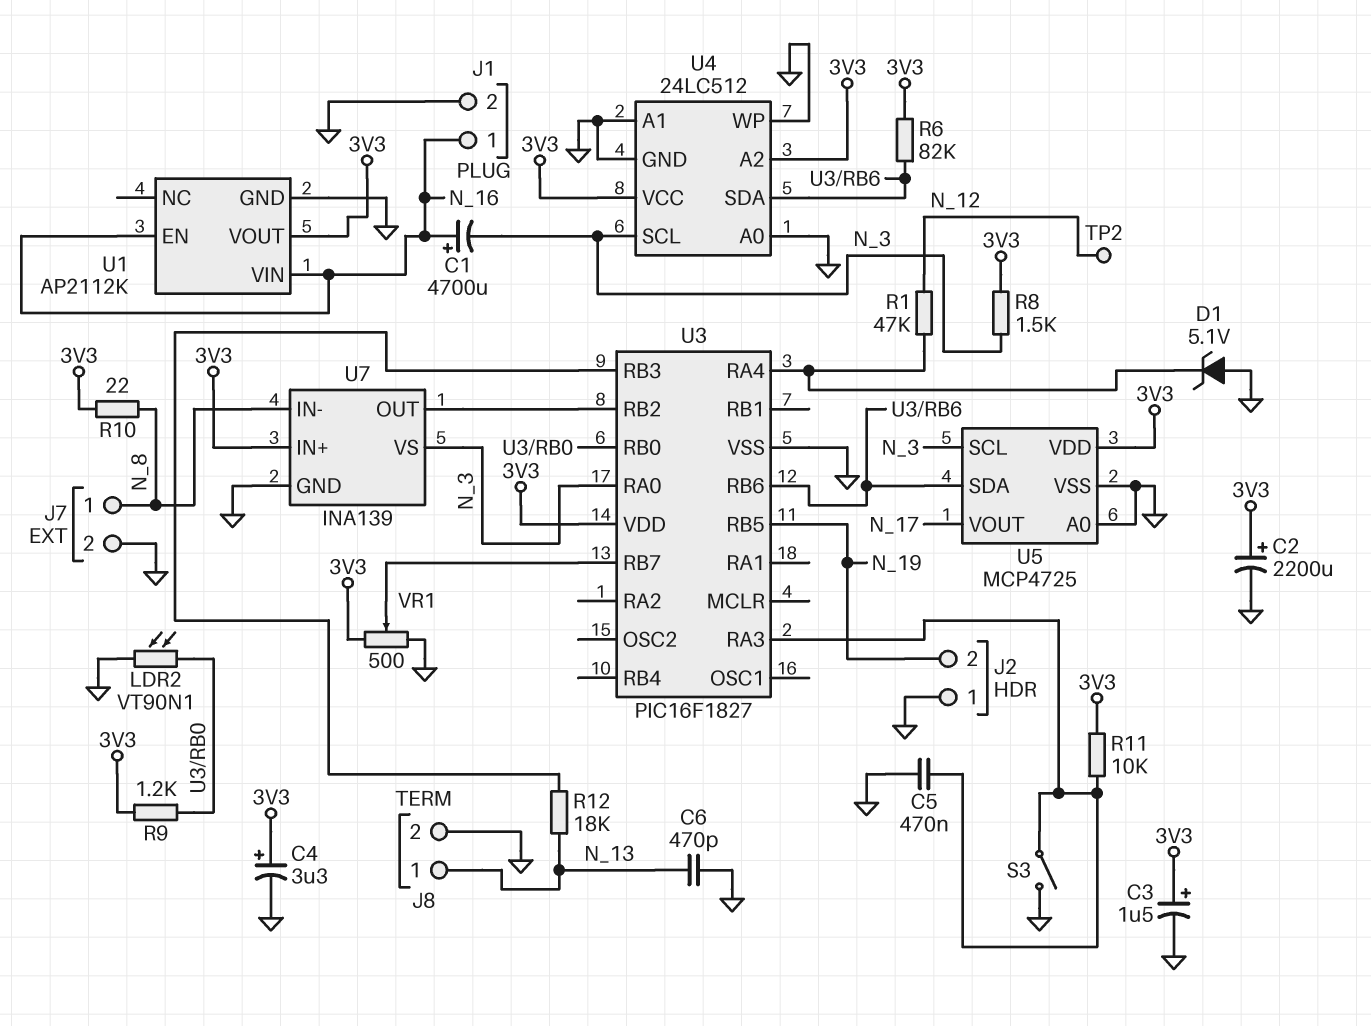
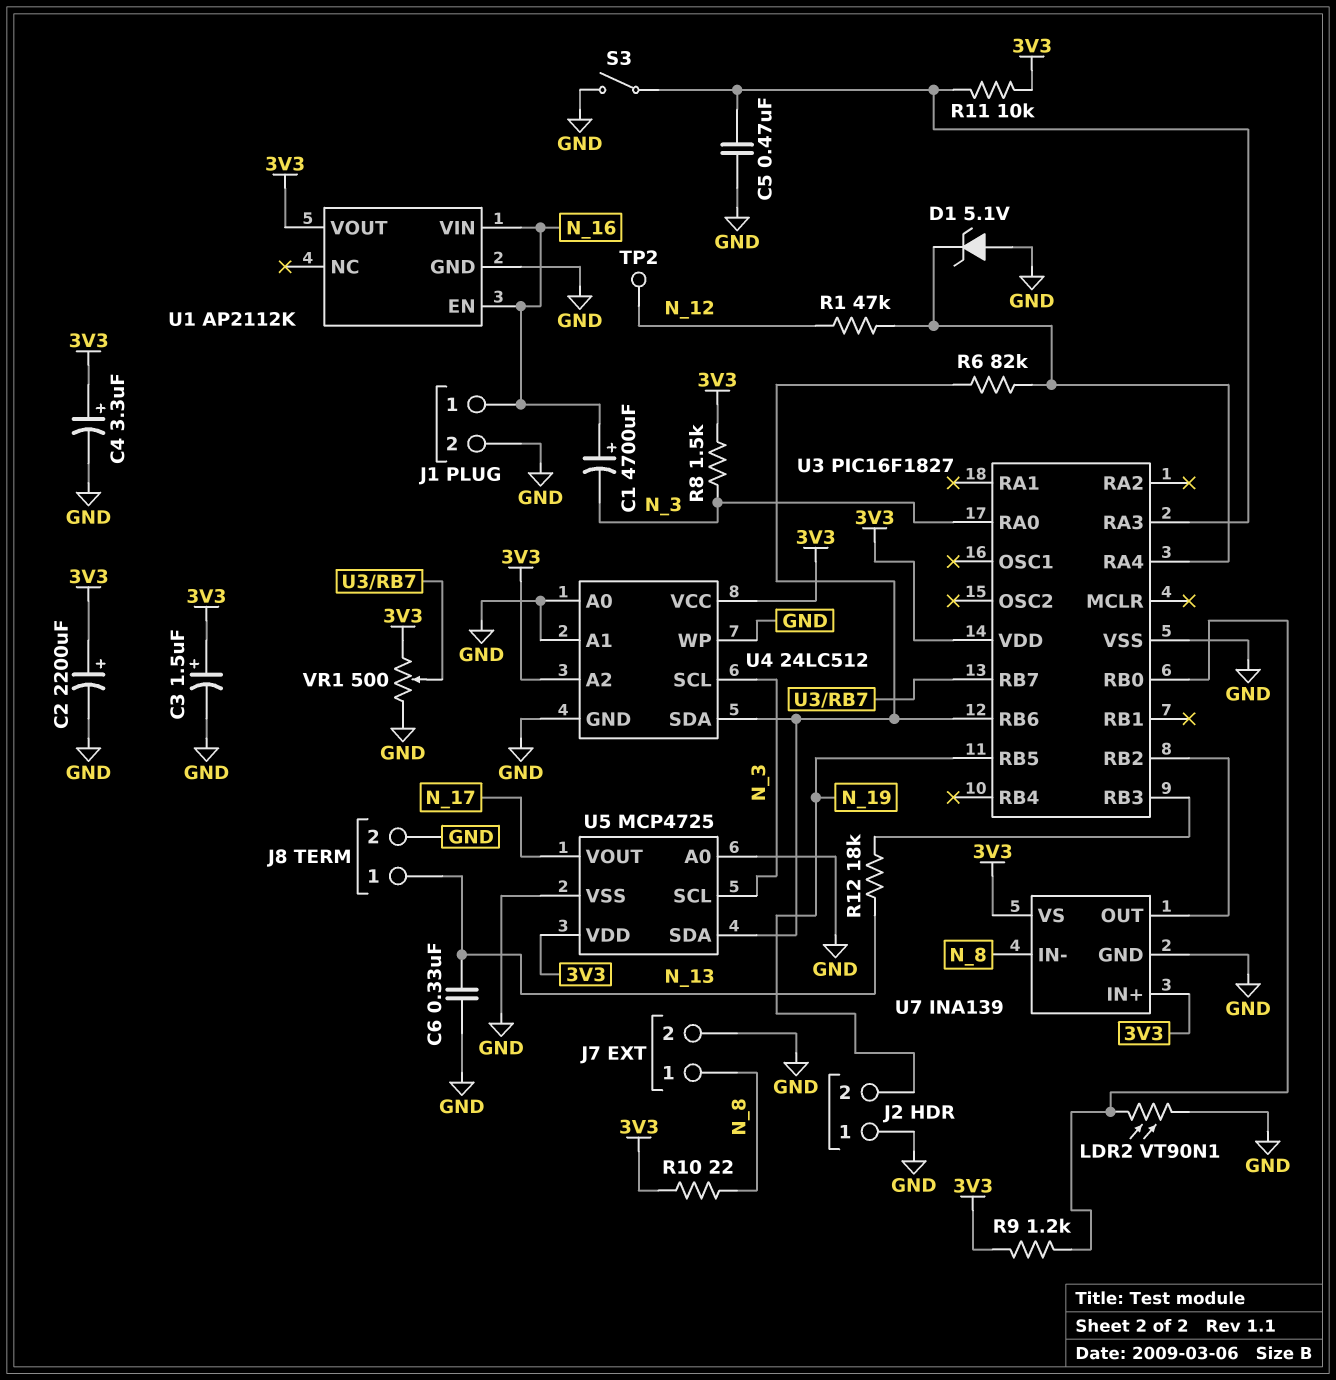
C6: 470pF (GND, N_13) -> 330nF (GND, N_13)
R6: 82k (3V3, U3/RB6) -> 82k (U3/RA4, U3/RB6)
U7 pin VS: N_3 -> 3V3

